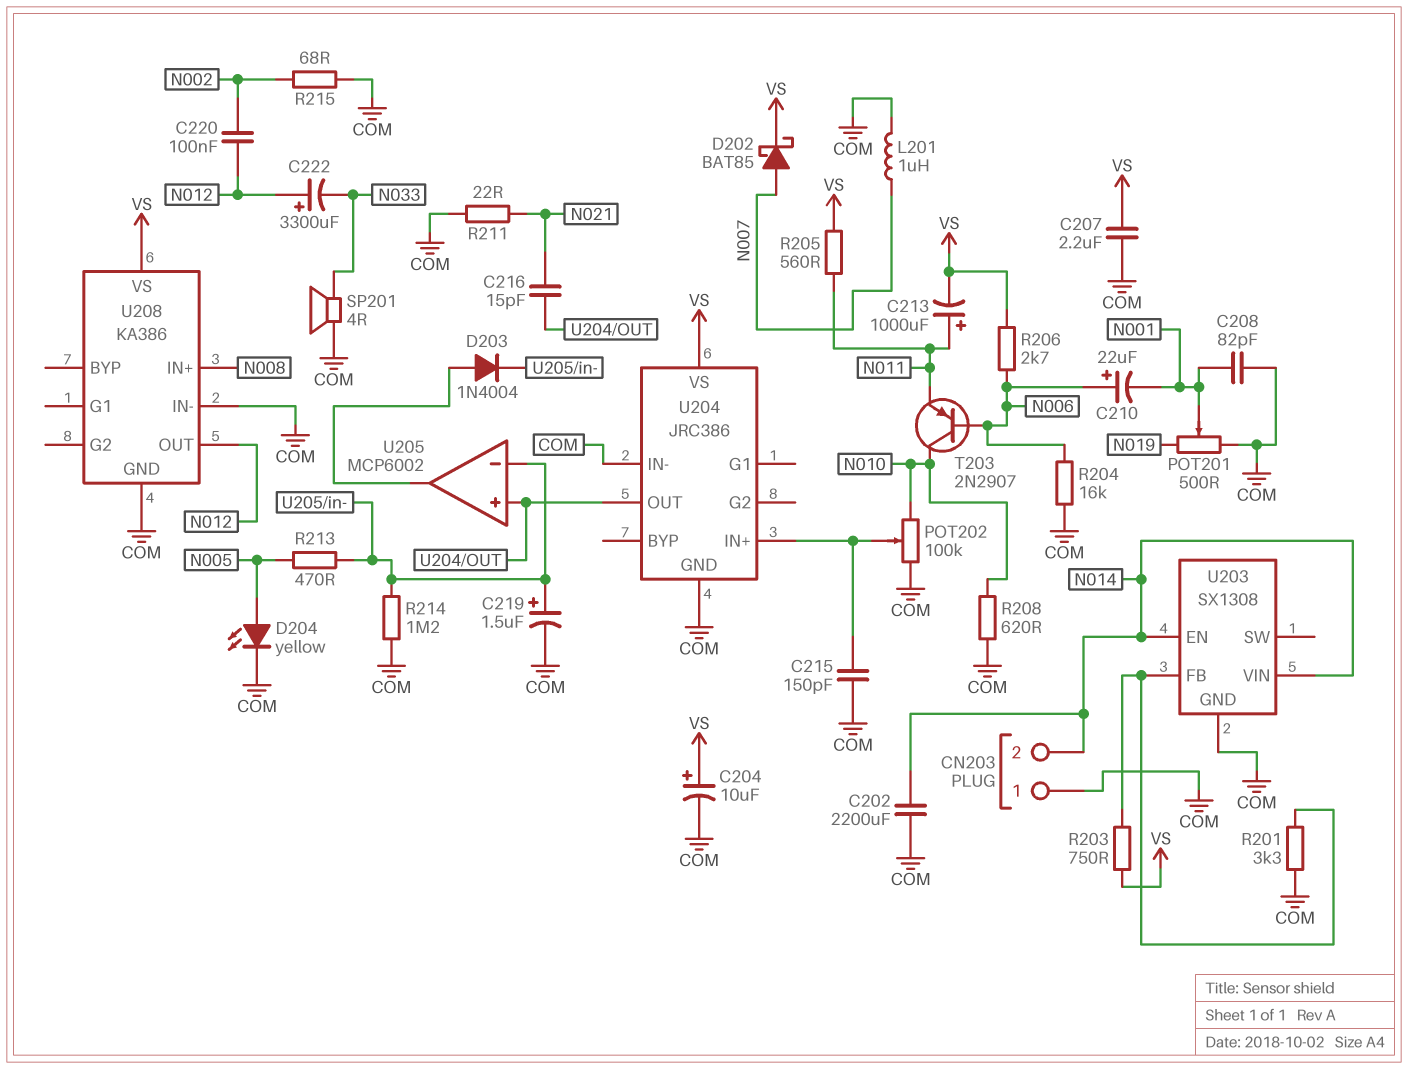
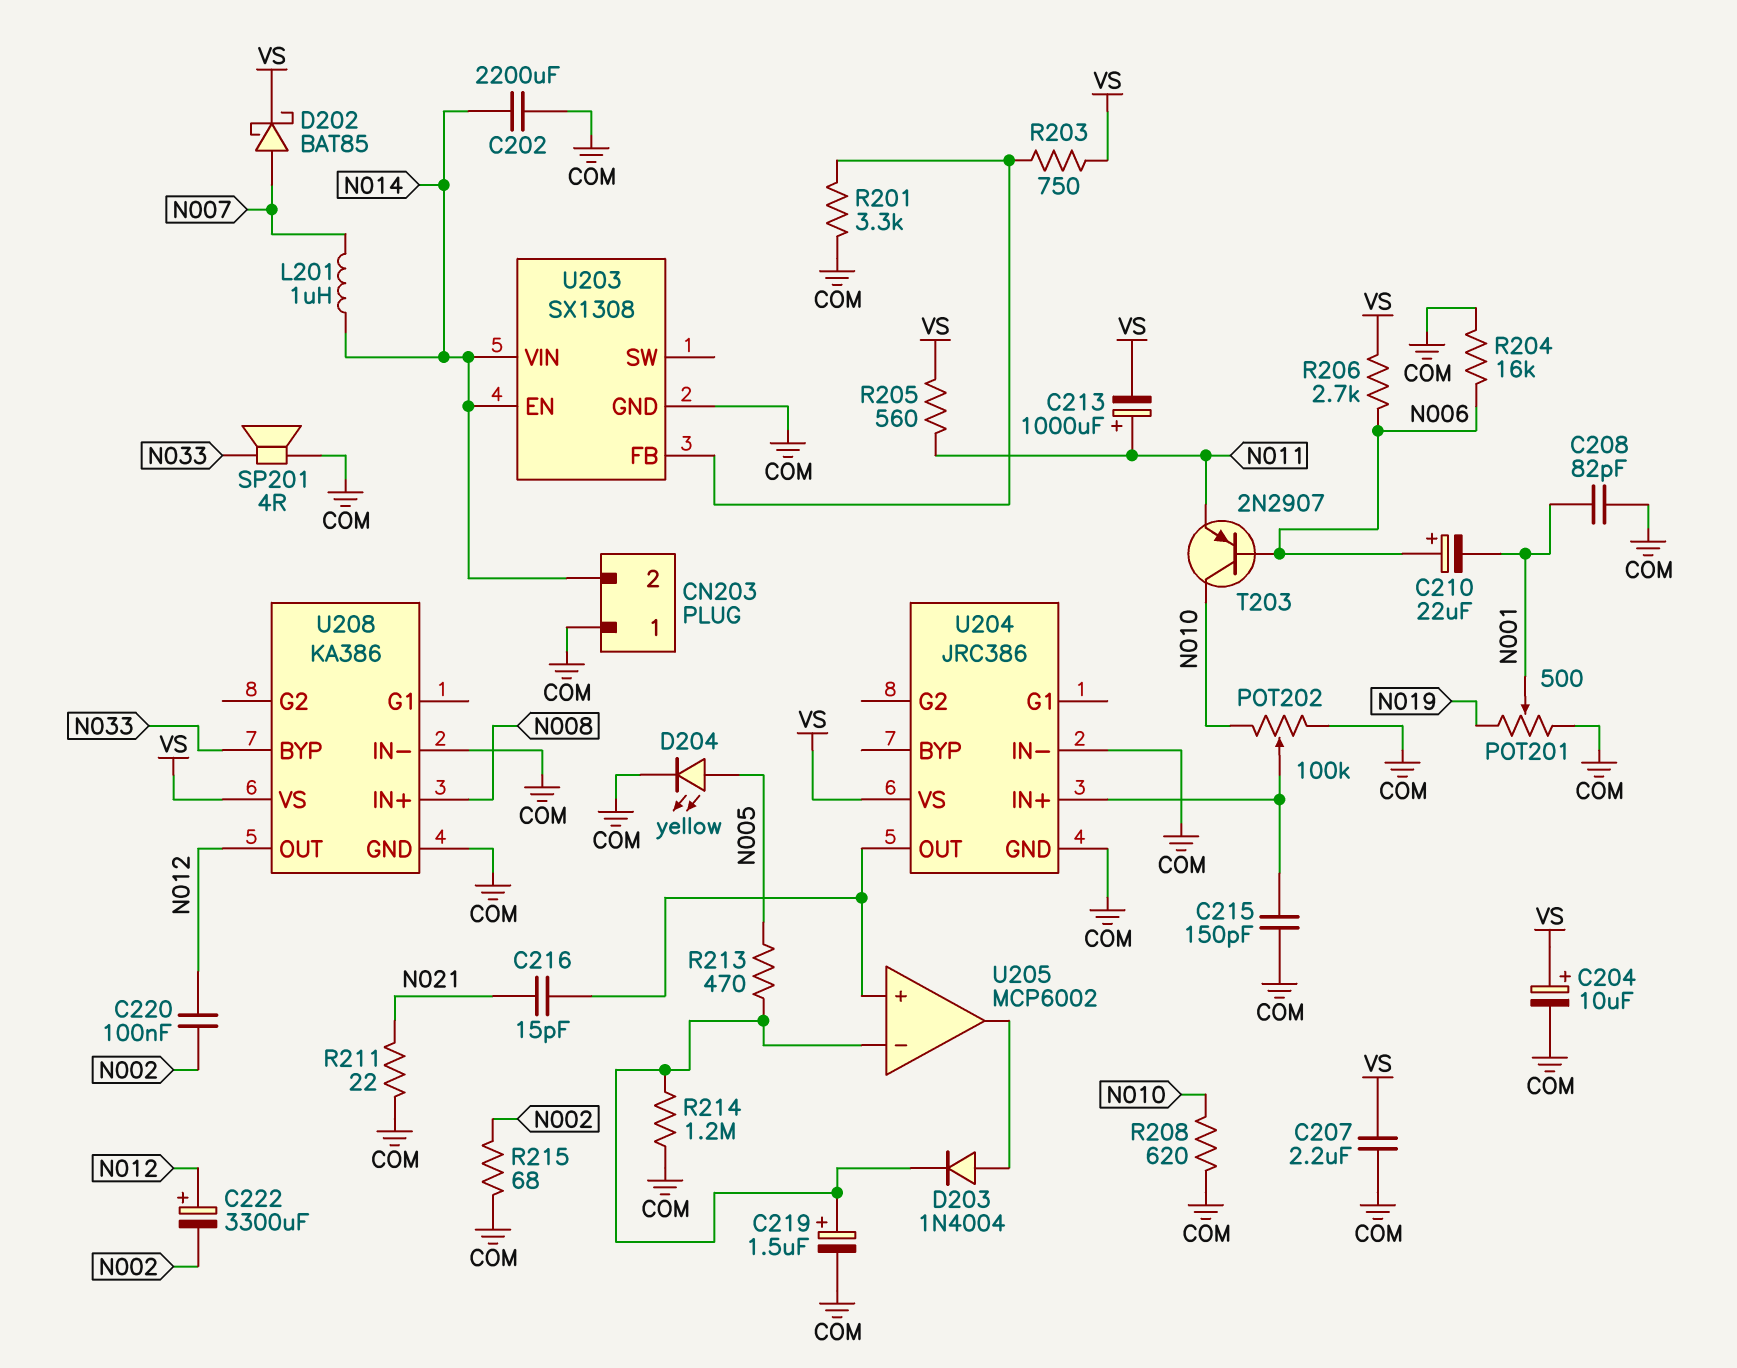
C222: 3300uF (plus N012, minus N033) -> 3300uF (plus N012, minus N002)
L201: 1uH (COM, N007) -> 1uH (N007, N014)
U208 pin BYP: none -> N033

